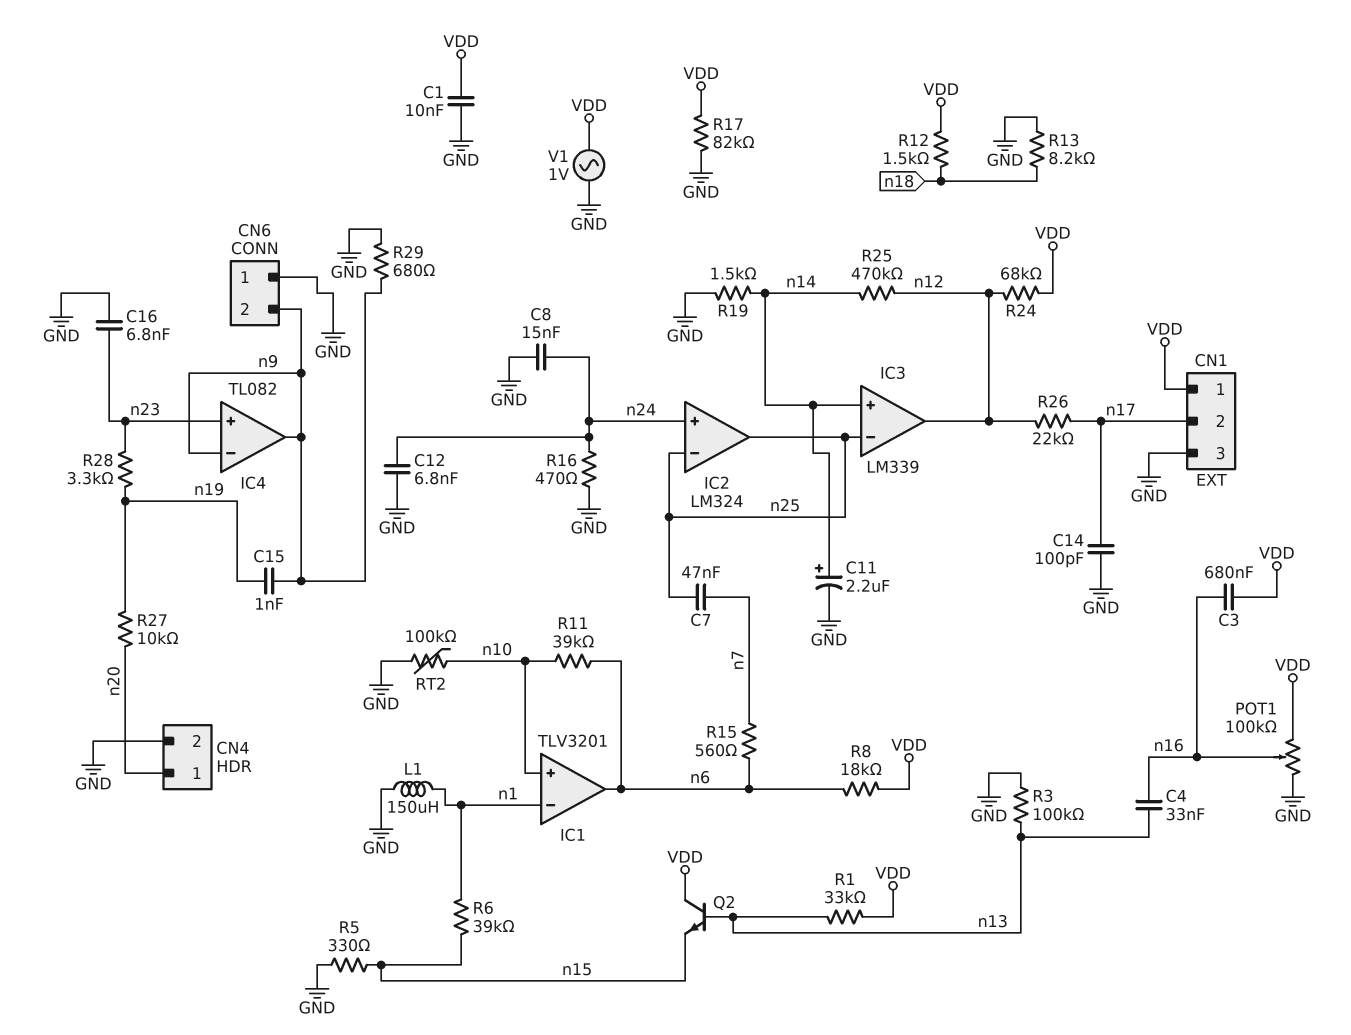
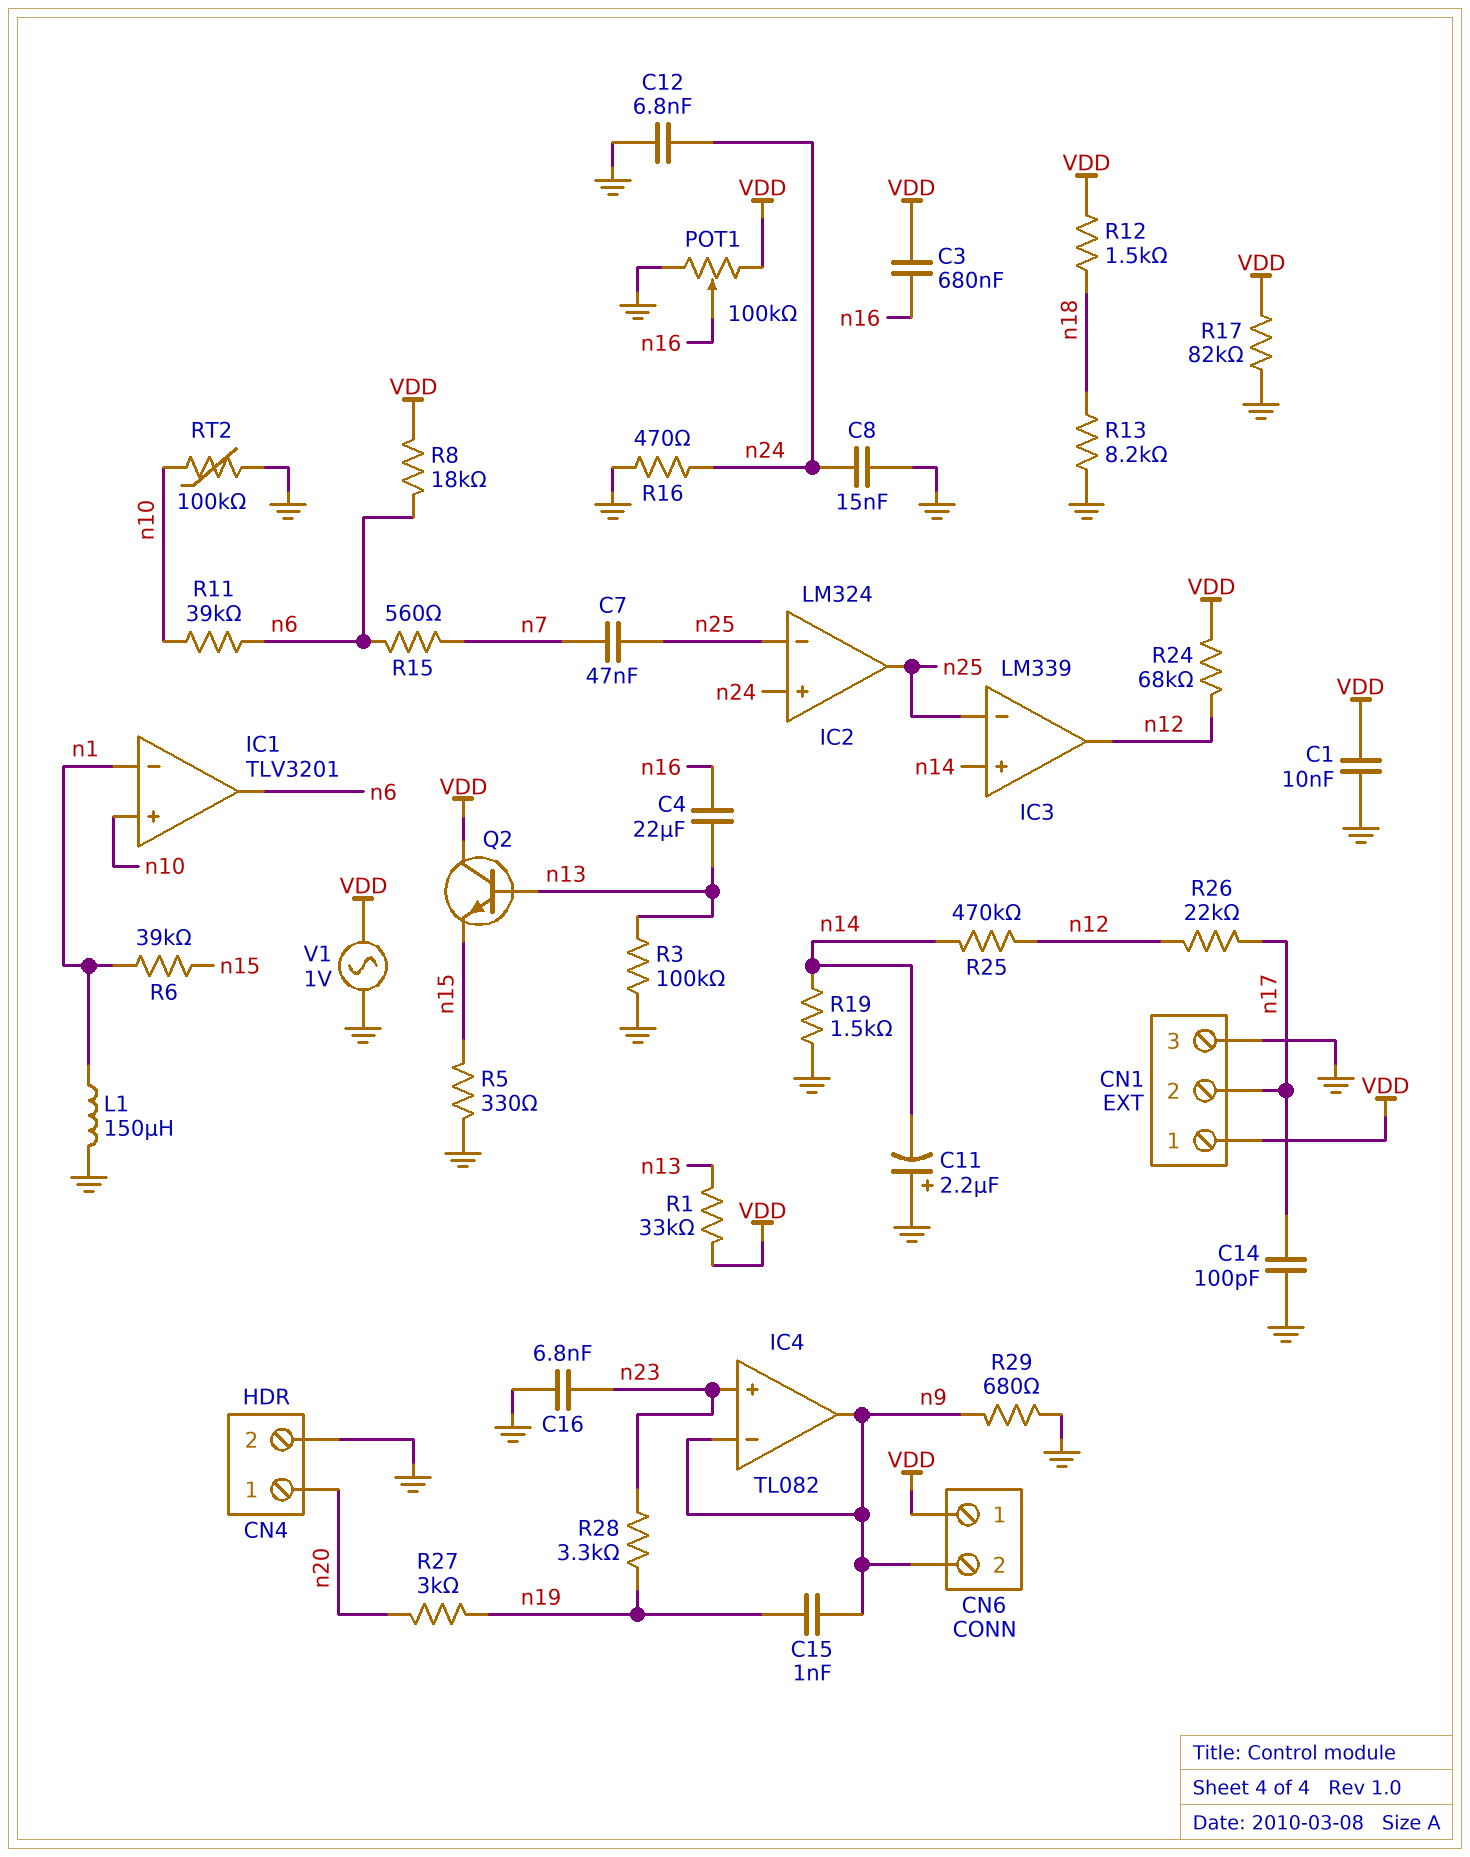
C4: 33nF (n13, n16) -> 22uF (n13, n16)
C11: 2.2uF (plus n14, minus GND) -> 2.2uF (plus GND, minus n14)
CN6 pin 1: GND -> VDD
R27: 10k (n19, n20) -> 3k (n19, n20)

